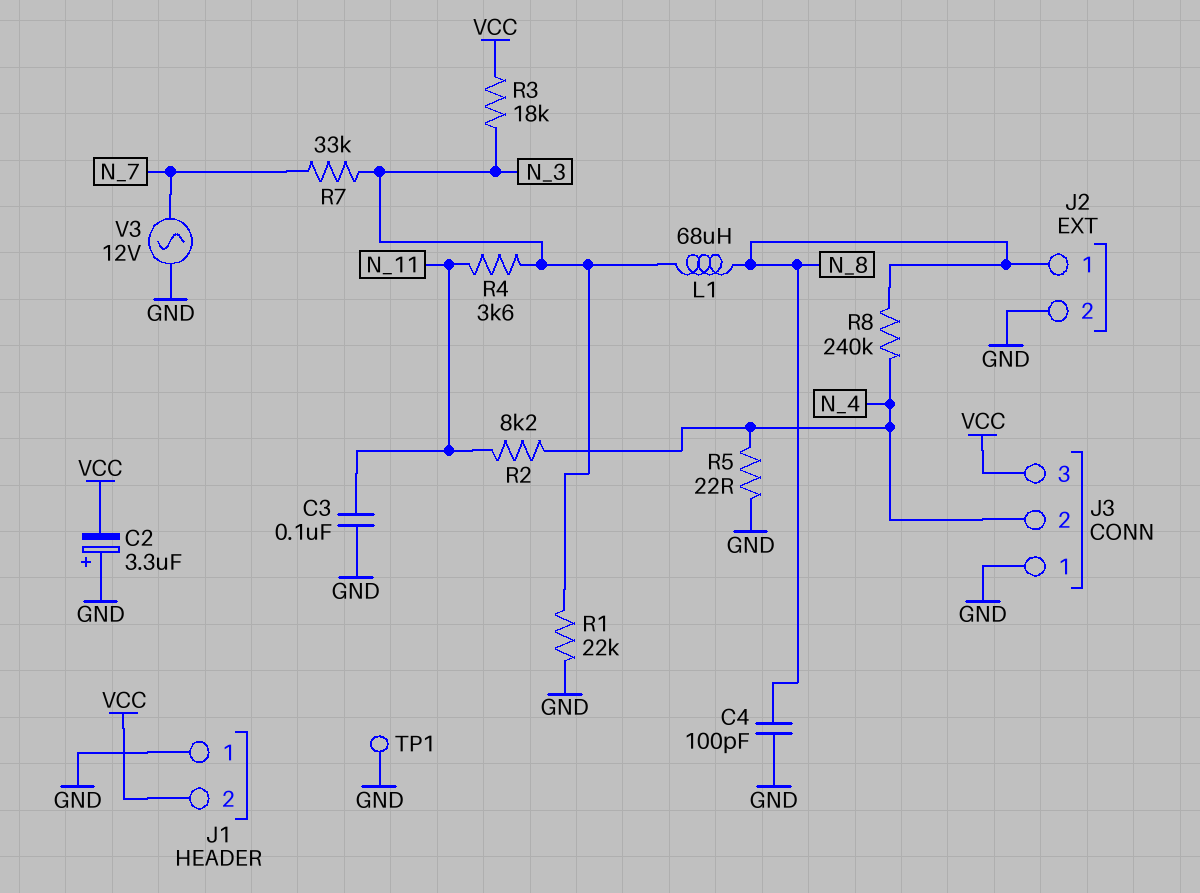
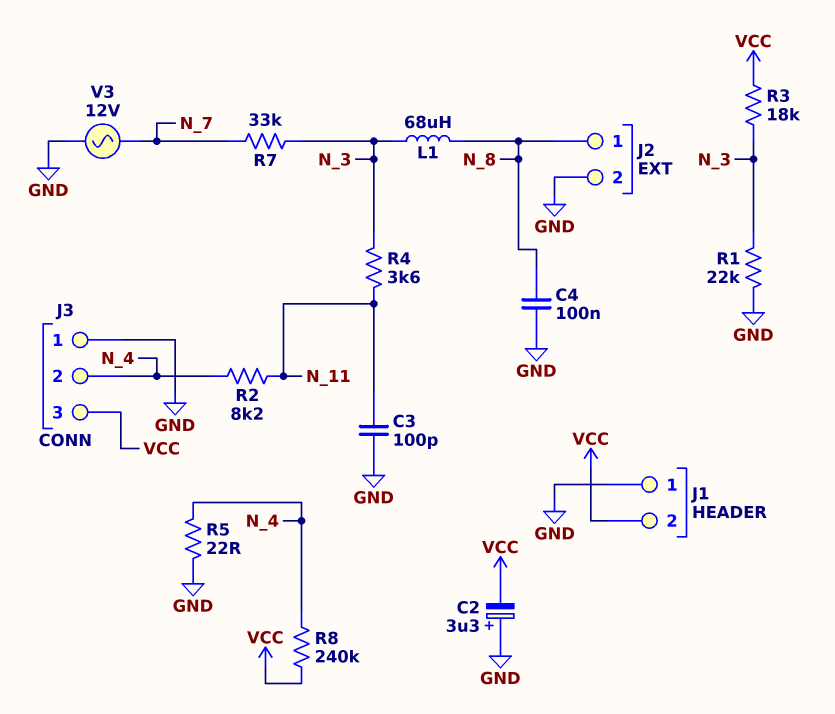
C3: 100nF (GND, N_11) -> 100pF (GND, N_11)
C4: 100pF (GND, N_8) -> 100nF (GND, N_8)
R8: 240k (N_4, N_8) -> 240k (N_4, VCC)
TP1: test point (GND) -> none

